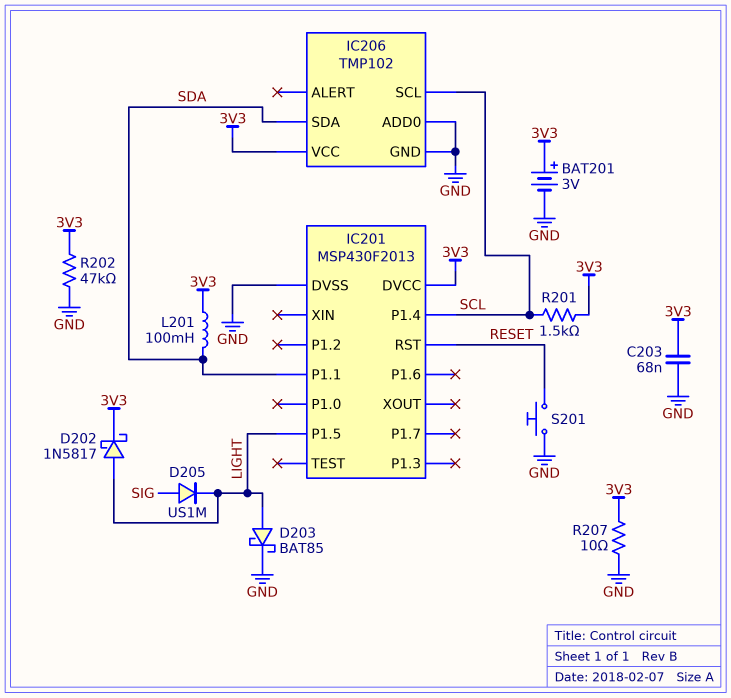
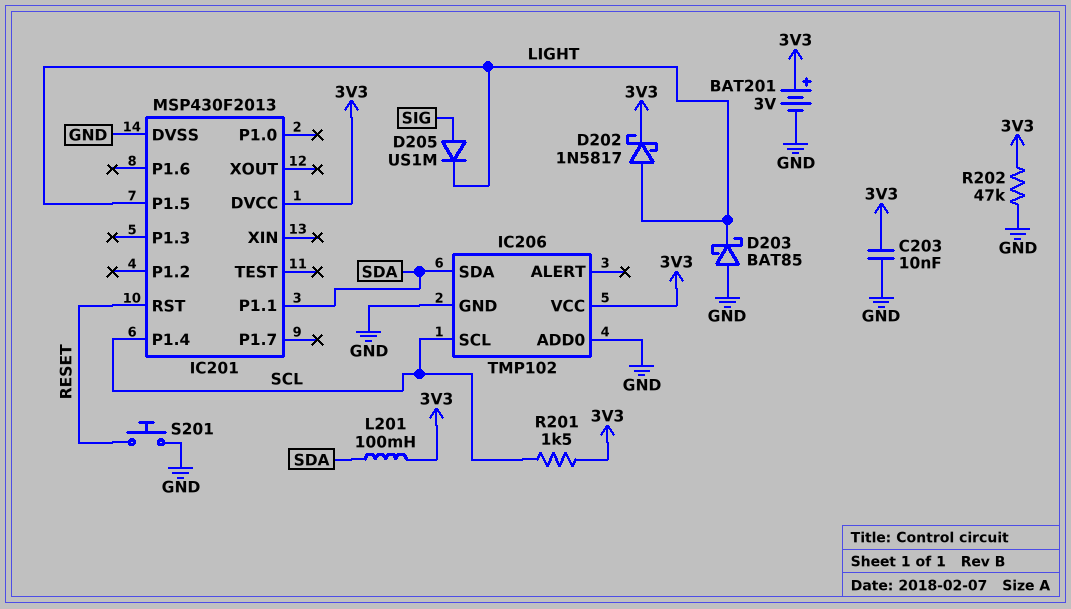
C203: 68nF (3V3, GND) -> 10nF (3V3, GND)
D203: schottky BAT85 (A LIGHT, K GND) -> schottky BAT85 (A GND, K LIGHT)
R207: 10 (3V3, GND) -> none

